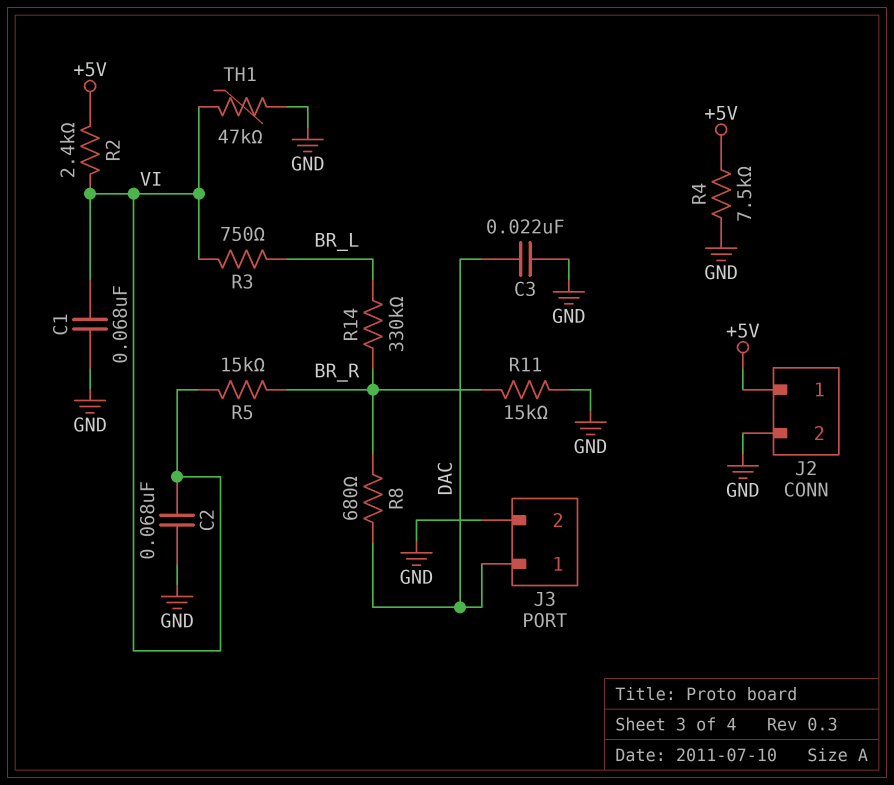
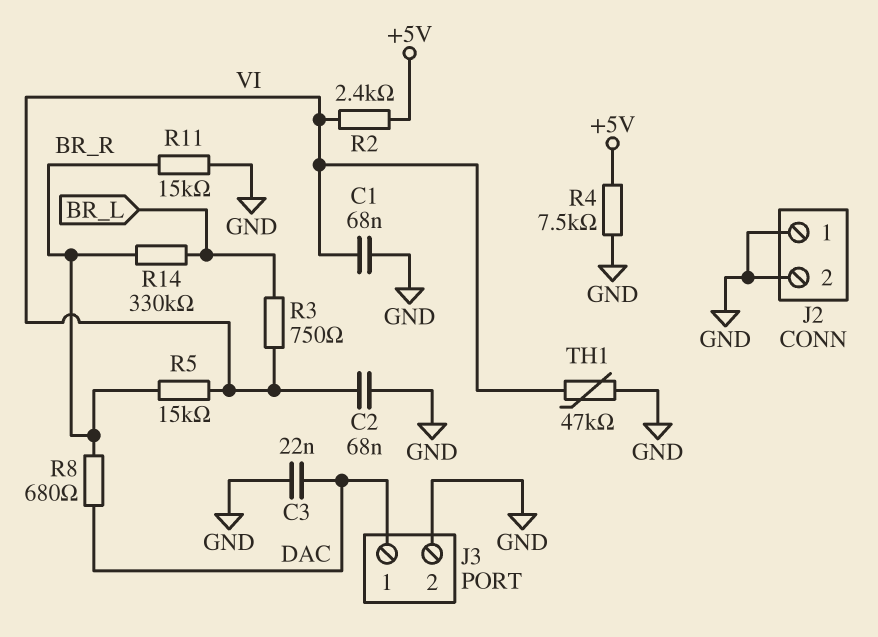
J2 pin 1: +5V -> GND

